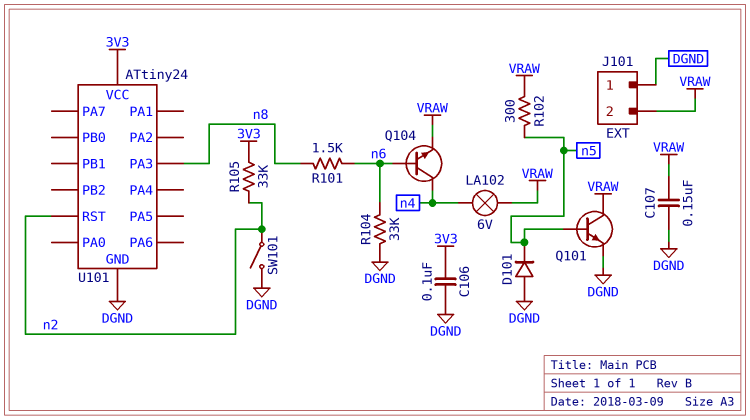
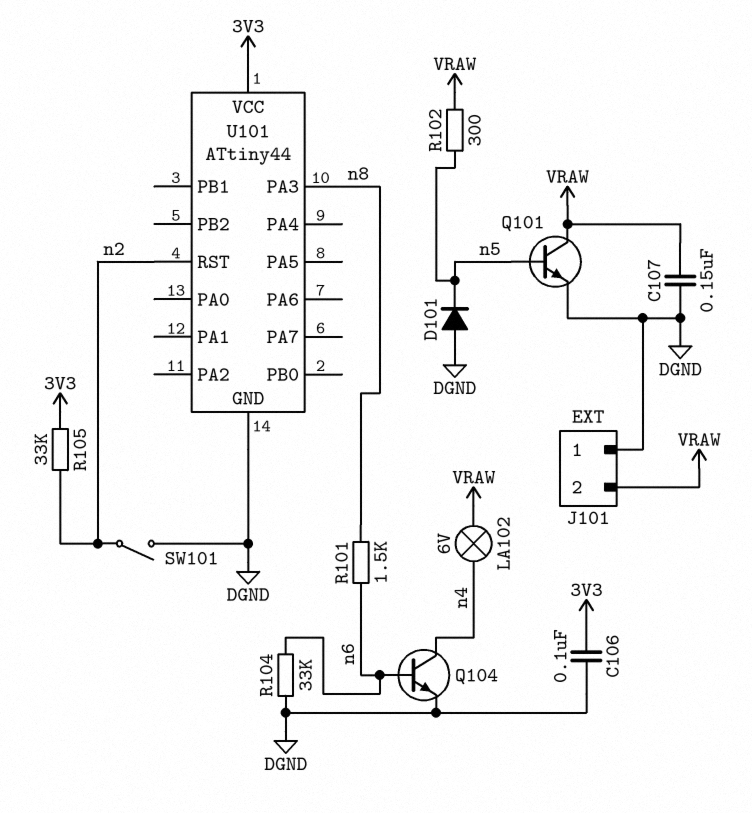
Q104: NPN (B n6, C n4, E VRAW) -> NPN (B n6, C n4, E DGND)
U101: ATtiny24 -> ATtiny44

